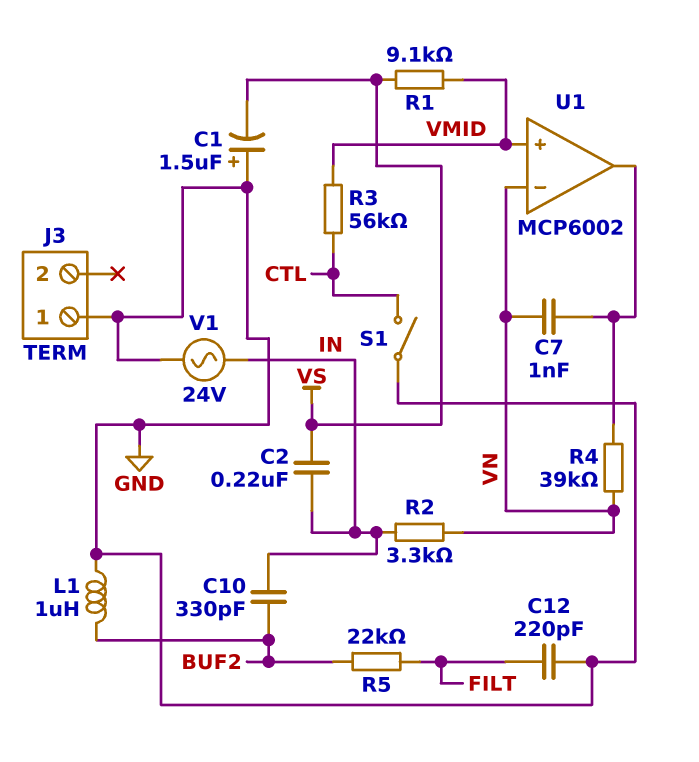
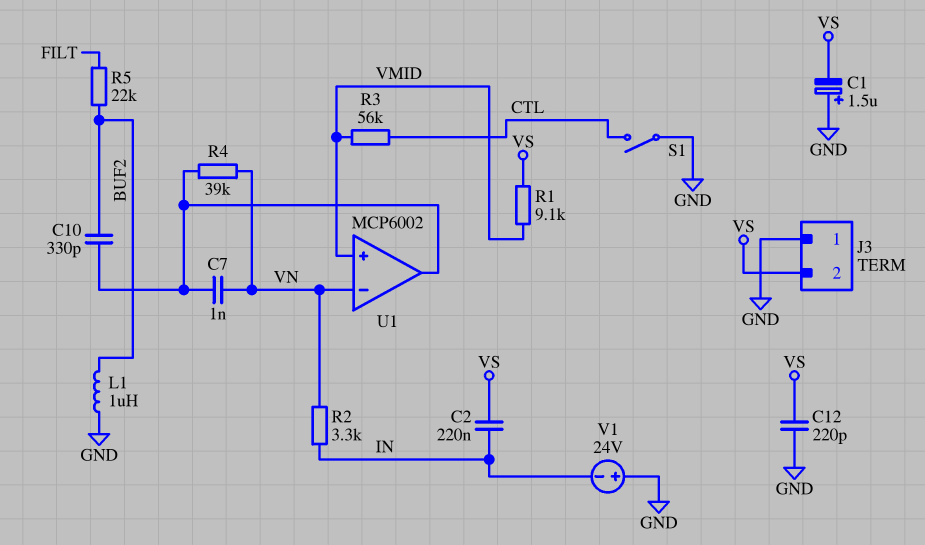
C10: 330pF (BUF2, IN) -> 330pF (BUF2, U1/out)
C12: 220pF (FILT, GND) -> 220pF (GND, VS)
J3 pin 2: none -> VS
V1: AC 24V (GND, IN) -> 24V (plus GND, minus IN)

